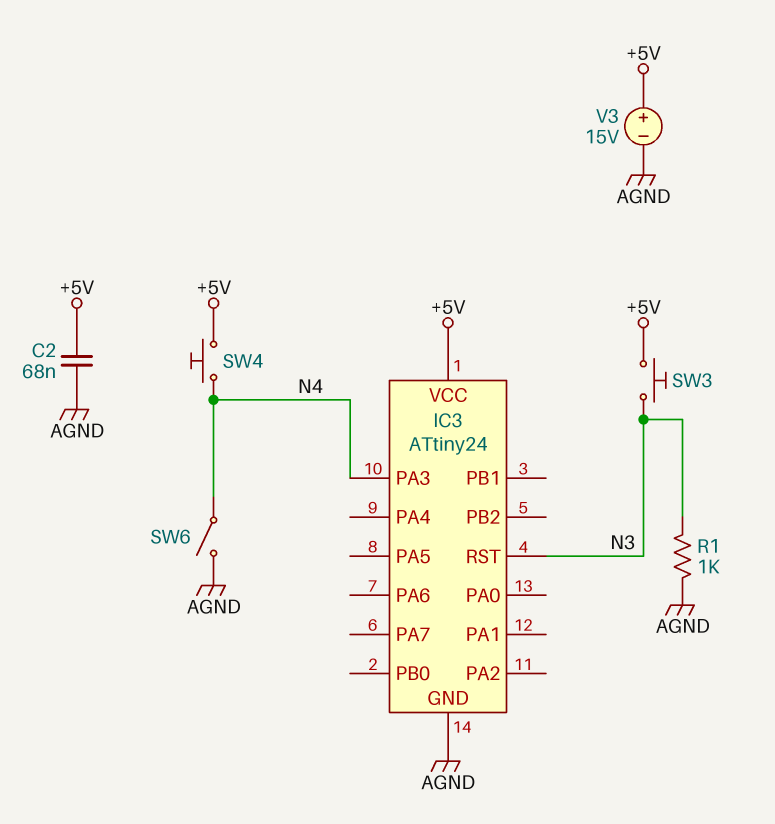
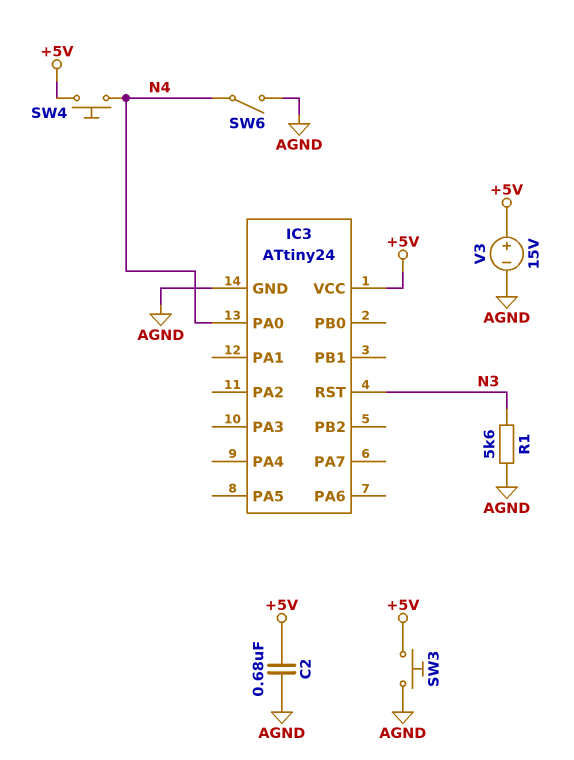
C2: 68nF (+5V, AGND) -> 680nF (+5V, AGND)
IC3 pin PA0: none -> N4
IC3 pin PA3: N4 -> none
R1: 1k (AGND, N3) -> 5.6k (AGND, N3)
SW3: button (+5V, N3) -> button (+5V, AGND)

